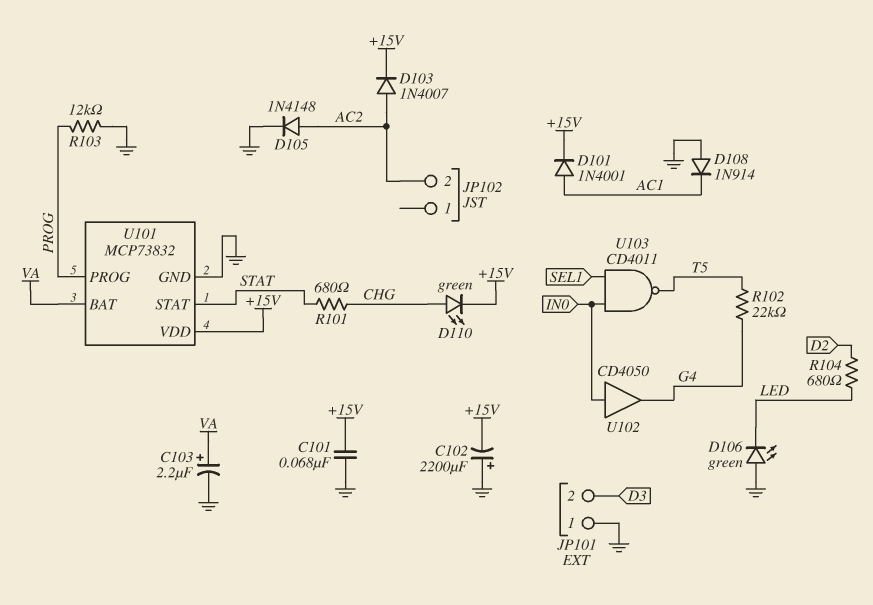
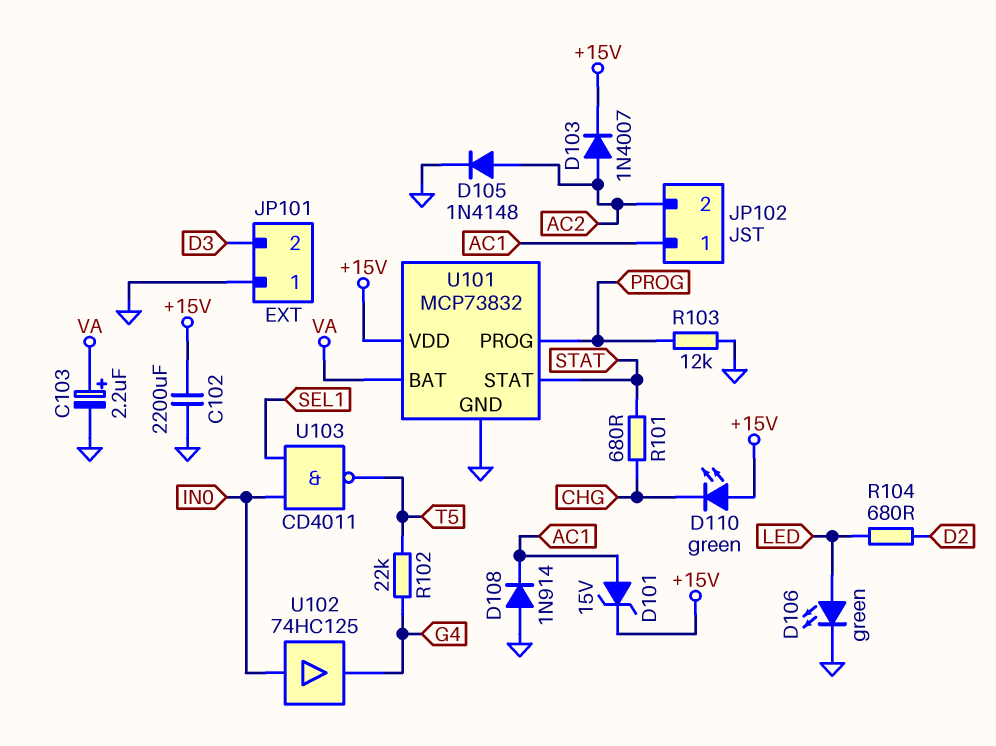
C101: 68nF (+15V, GND) -> none
C102: 2200uF (plus GND, minus +15V) -> 2200uF (+15V, GND)
D101: diode 1N4001 (A AC1, K +15V) -> zener 15V (A AC1, K +15V)
D106: LED green (A GND, K LED) -> LED green (A LED, K GND)
D110: LED green (A CHG, K +15V) -> LED green (A +15V, K CHG)
JP102 pin 1: none -> AC1
U102: buffer CD4050 (in IN0, out G4) -> buffer 74HC125 (in IN0, out G4)

